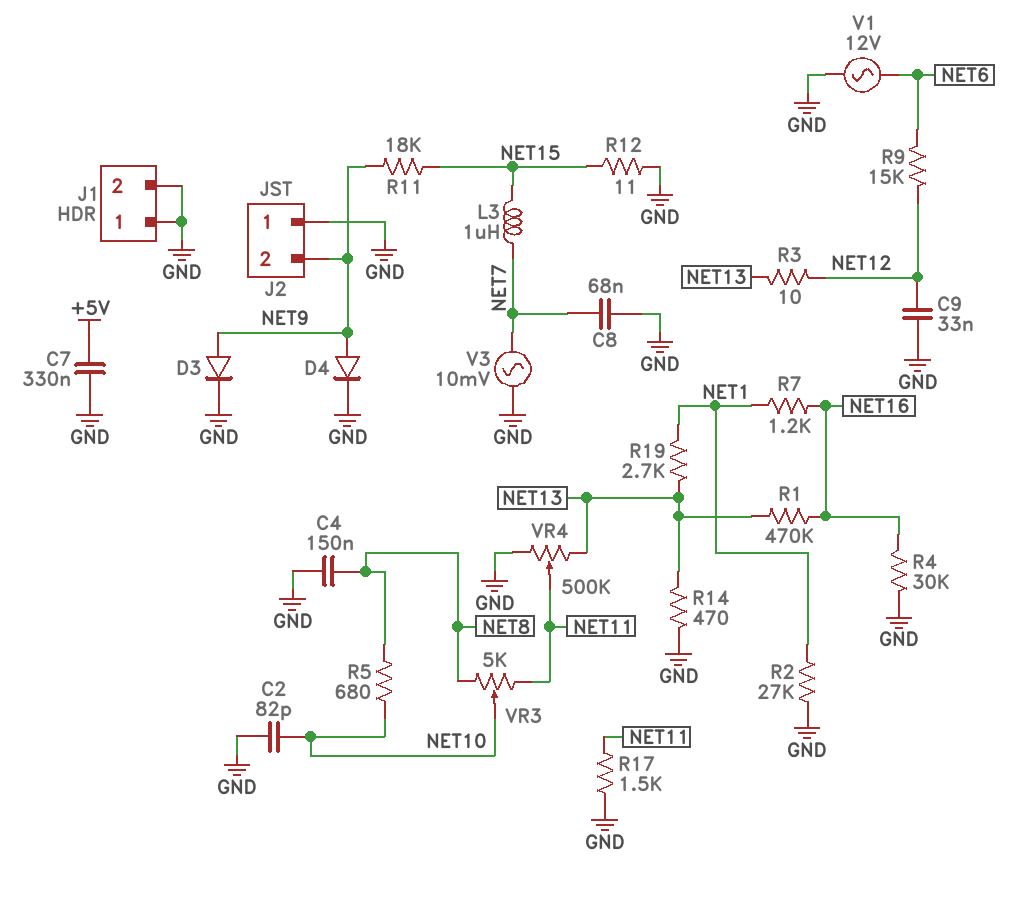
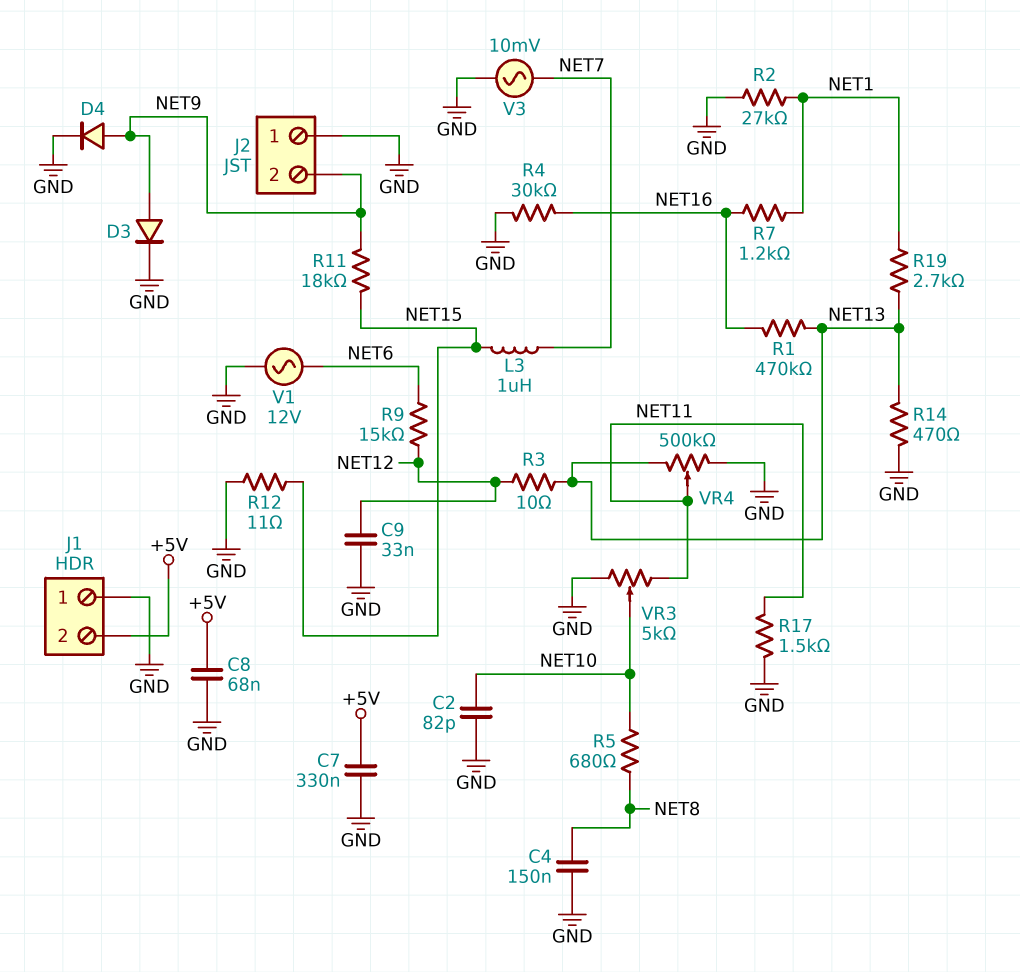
C8: 68nF (GND, NET7) -> 68nF (+5V, GND)
J1 pin 2: GND -> +5V
VR3: 5k (NET8, NET11, wiper NET10) -> 5k (GND, NET11, wiper NET10)

